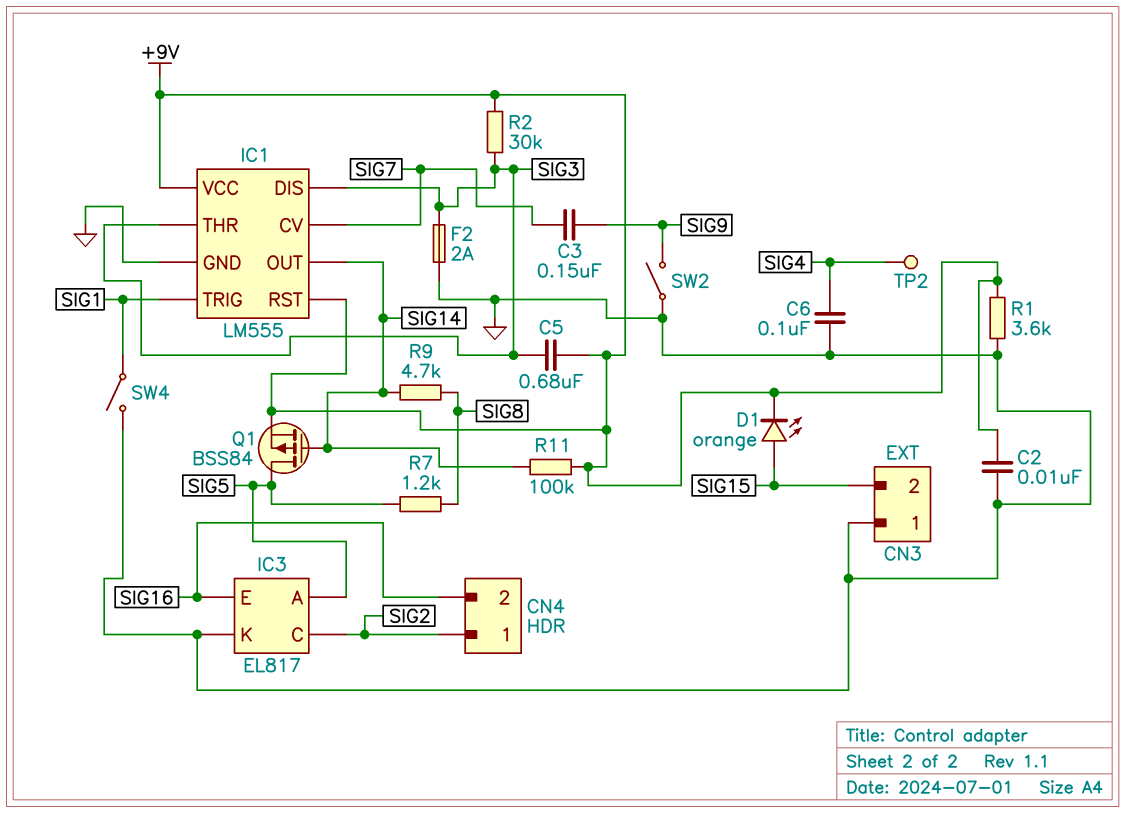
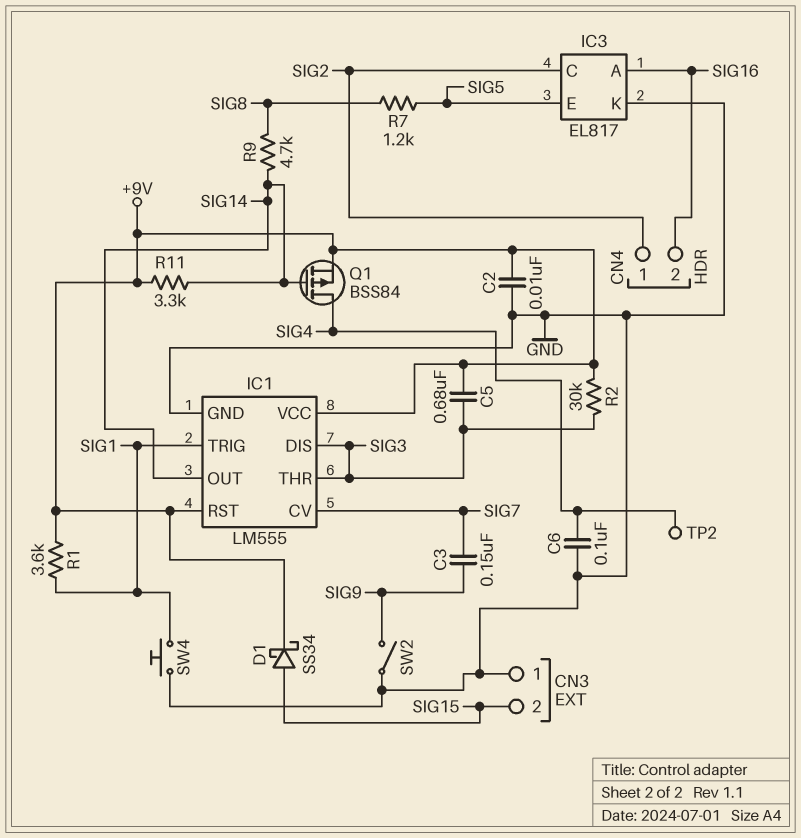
D1: LED orange (A SIG15, K +9V) -> schottky SS34 (A SIG15, K +9V)
F2: 2A (GND, SIG3) -> none
IC3 pin A: SIG5 -> SIG16
IC3 pin E: SIG16 -> SIG5
Q1: PMOS BSS84 (G SIG14, D SIG5, S +9V) -> PMOS BSS84 (G SIG14, D SIG4, S +9V)
R1: 3.6k (+9V, GND) -> 3.6k (+9V, SIG1)
R11: 100k (+9V, SIG14) -> 3.3k (+9V, SIG14)
SW4: switch (GND, SIG1) -> button (GND, SIG1)

